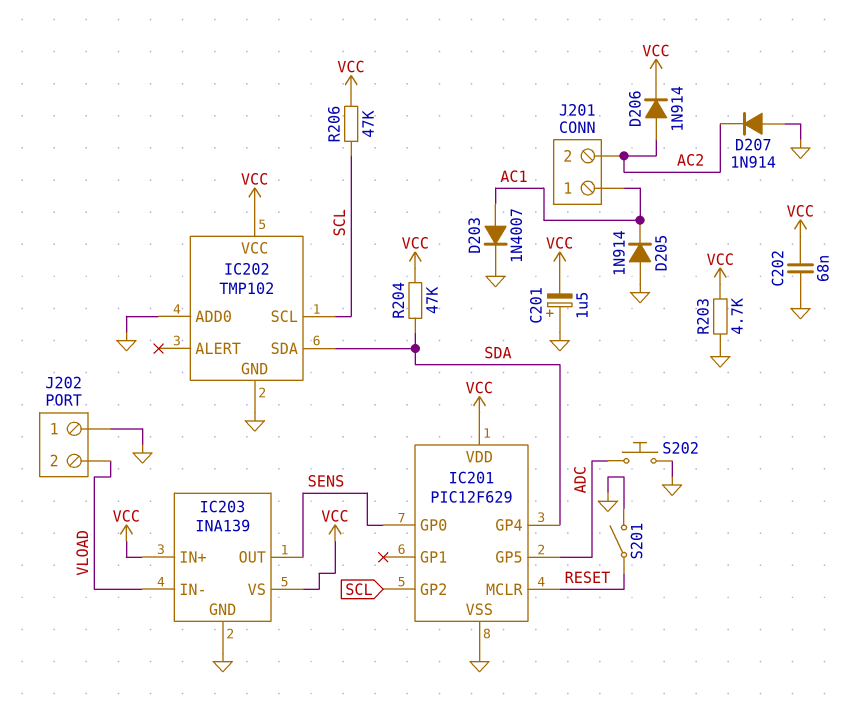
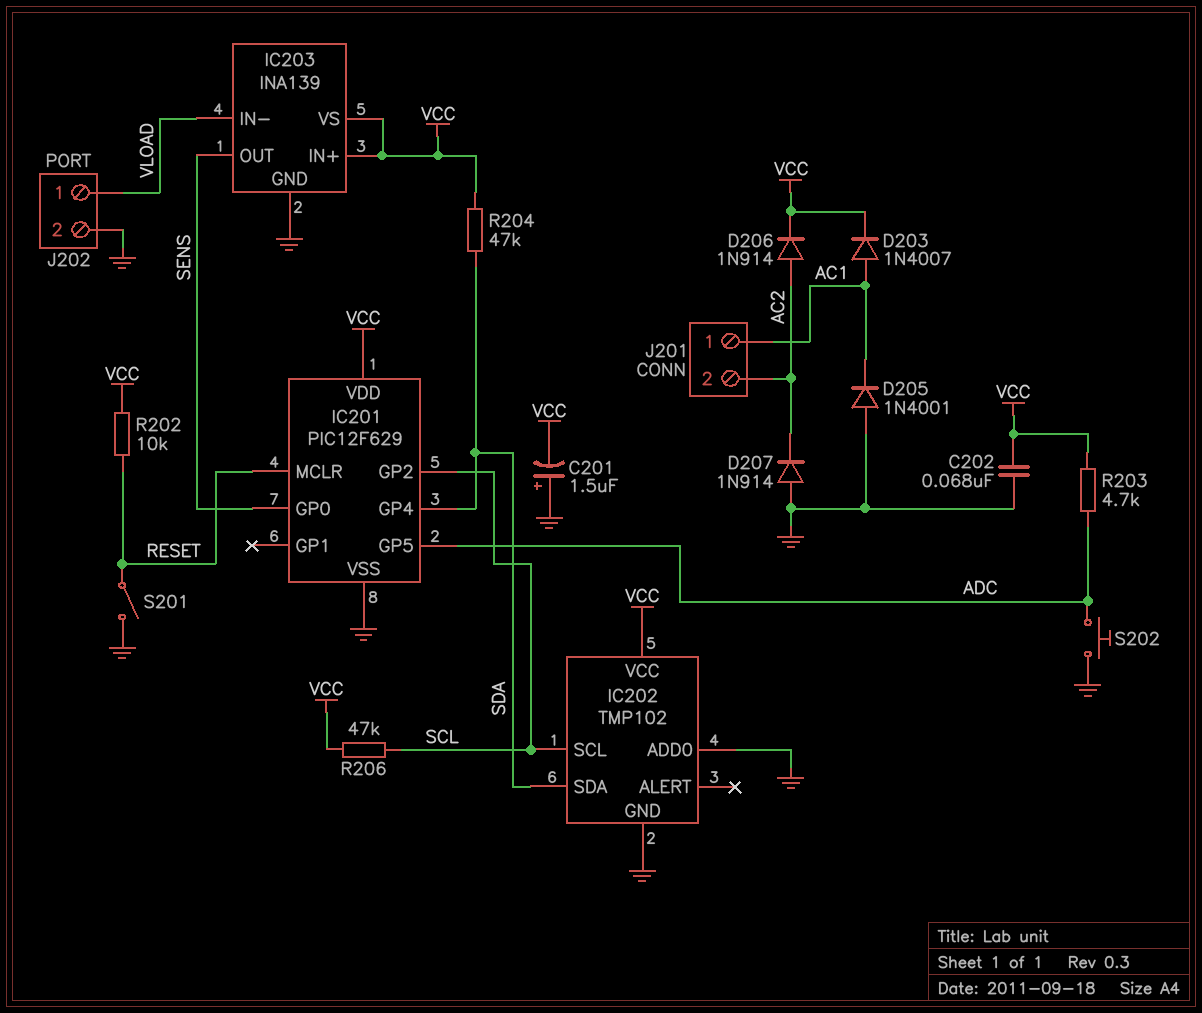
D203: diode 1N4007 (A AC1, K GND) -> diode 1N4007 (A AC1, K VCC)
D205: diode 1N914 (A GND, K AC1) -> diode 1N4001 (A GND, K AC1)
J202 pin 1: GND -> VLOAD
J202 pin 2: VLOAD -> GND
R202: none -> 10k (RESET, VCC)
R203: 4.7k (GND, VCC) -> 4.7k (ADC, VCC)

